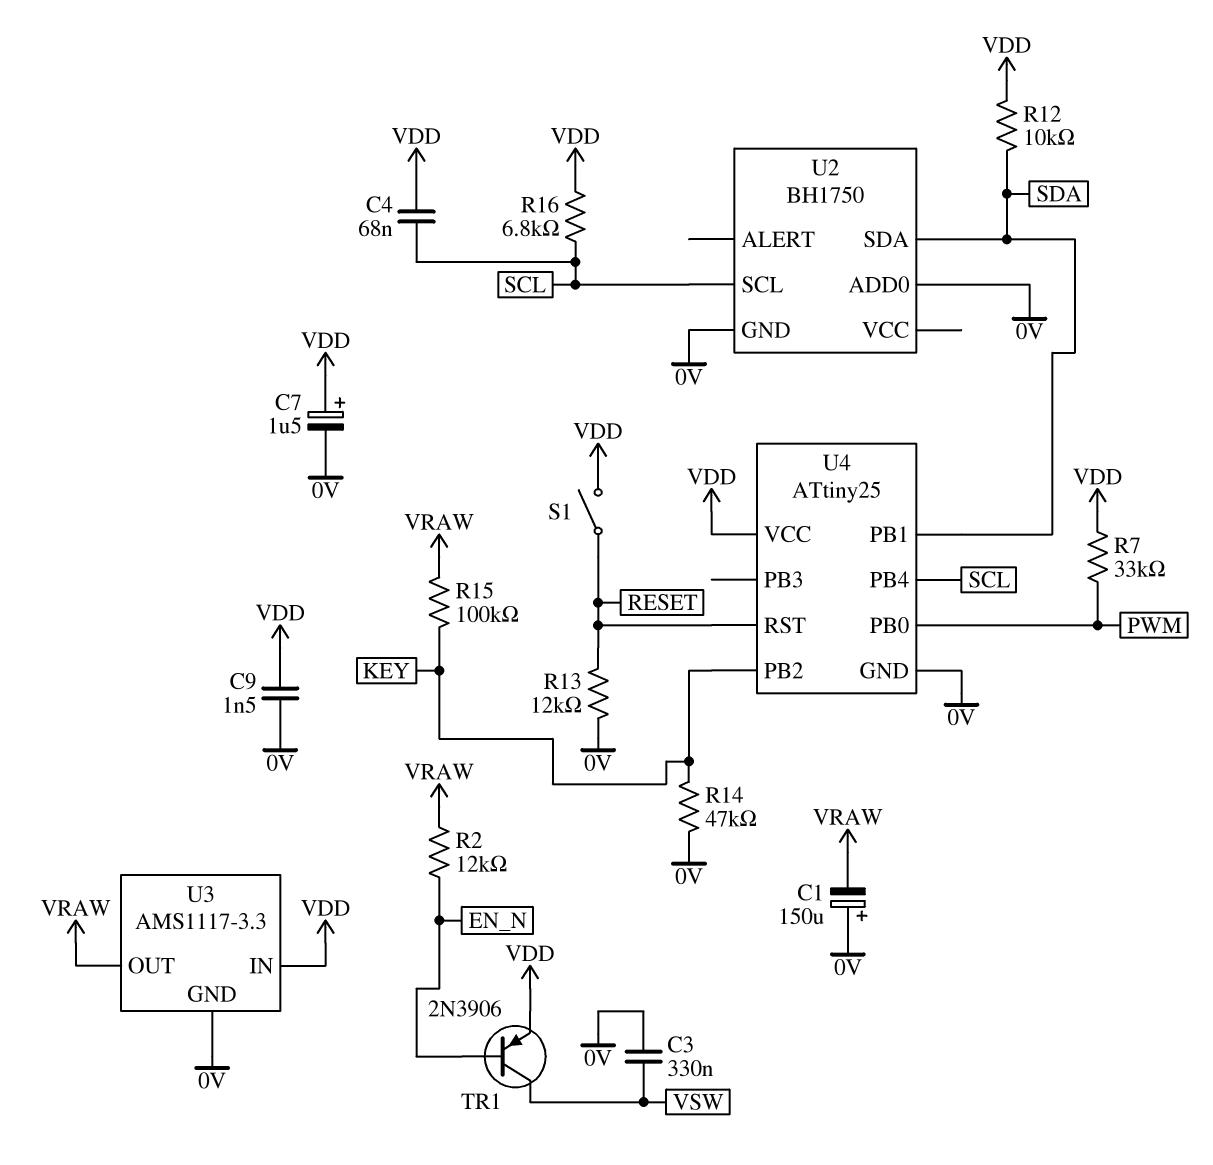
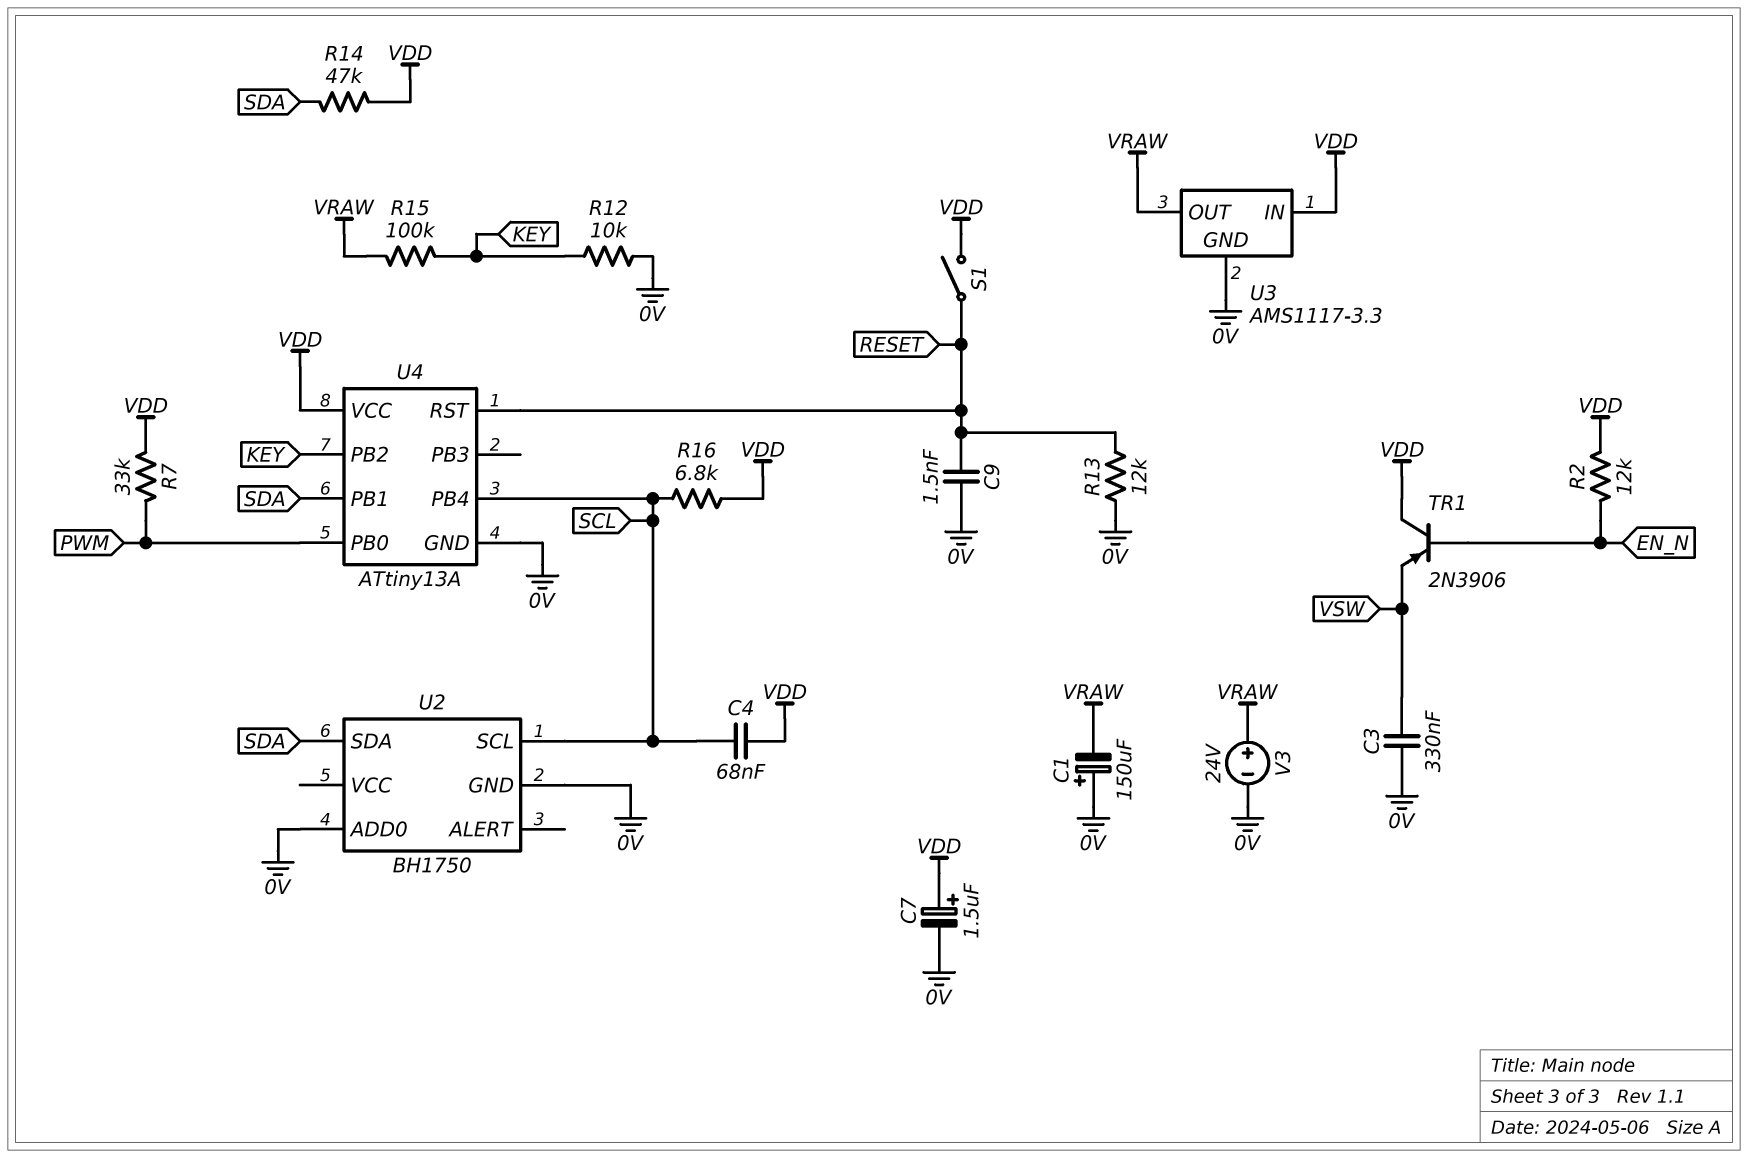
C9: 1.5nF (0V, VDD) -> 1.5nF (0V, RESET)
R2: 12k (EN_N, VRAW) -> 12k (EN_N, VDD)
R12: 10k (SDA, VDD) -> 10k (0V, KEY)
R14: 47k (0V, KEY) -> 47k (SDA, VDD)
TR1: PNP 2N3906 (B EN_N, C VSW, E VDD) -> PNP 2N3906 (B EN_N, C VDD, E VSW)
U4: ATtiny25 -> ATtiny13A
V3: none -> 24V (plus VRAW, minus 0V)

